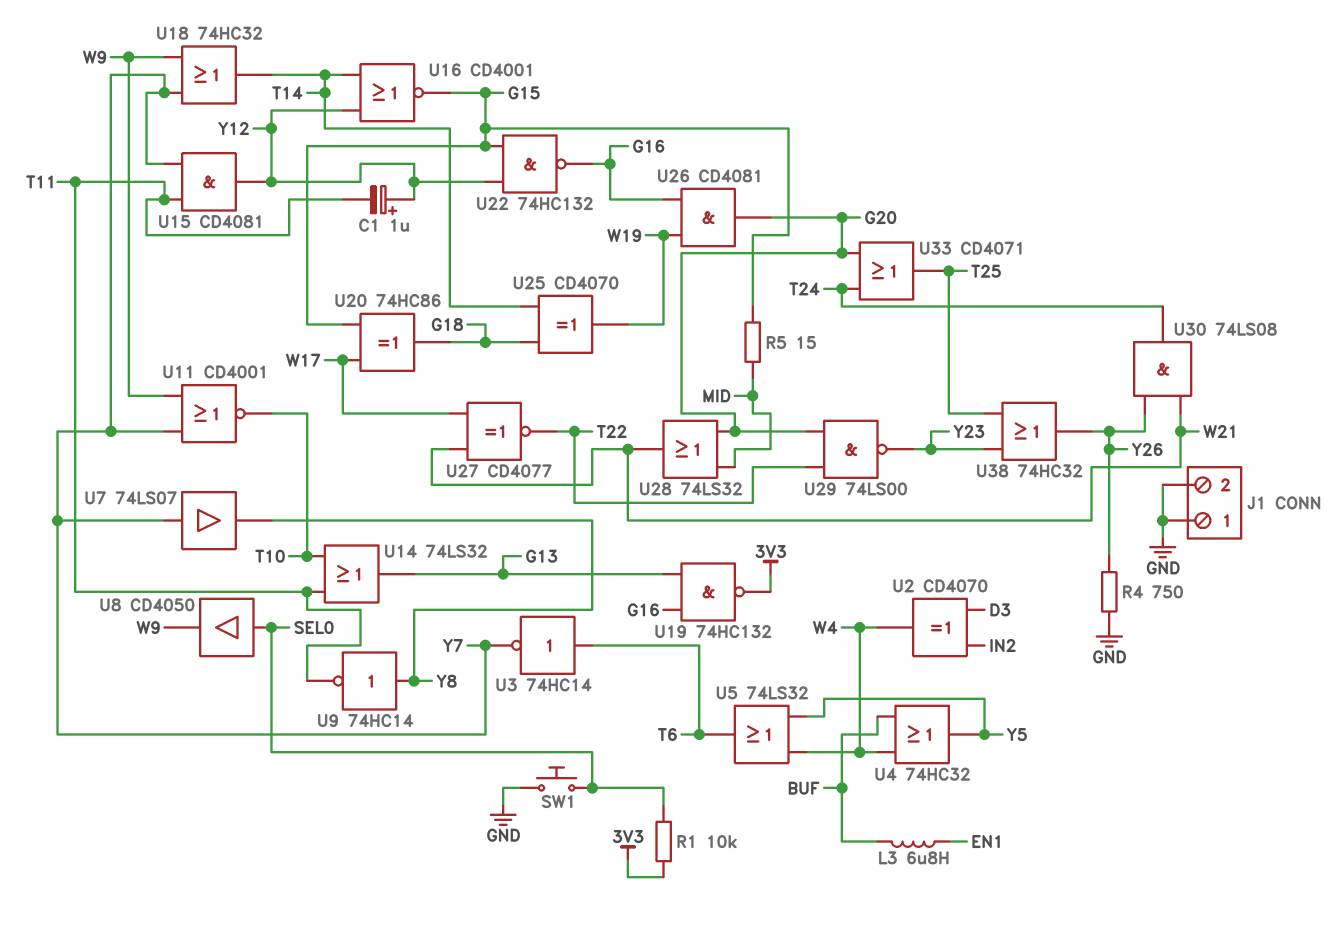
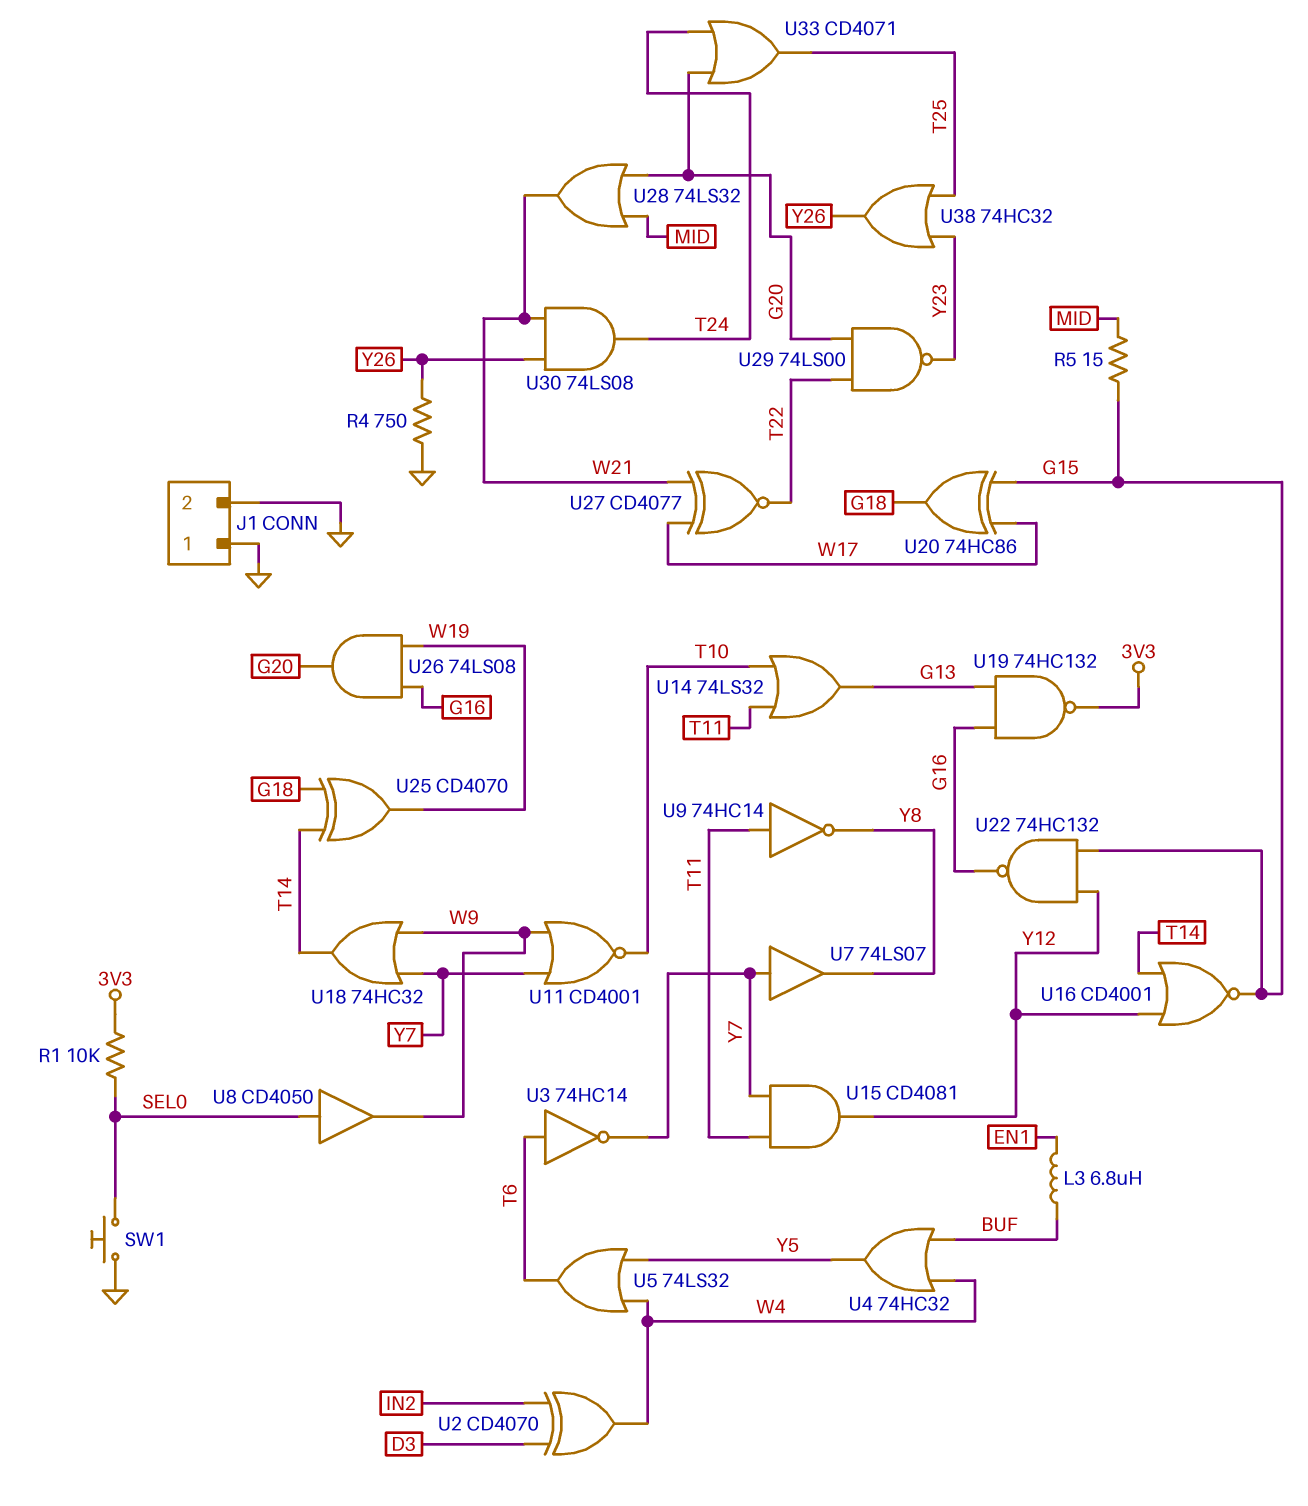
C1: 1uF (plus Y12, minus T11) -> none
U9: NOT 74HC14 (in Y8, out T11) -> NOT 74HC14 (in T11, out Y8)
U26: AND CD4081 (in G16, in W19, out G20) -> AND 74LS08 (in G16, in W19, out G20)

